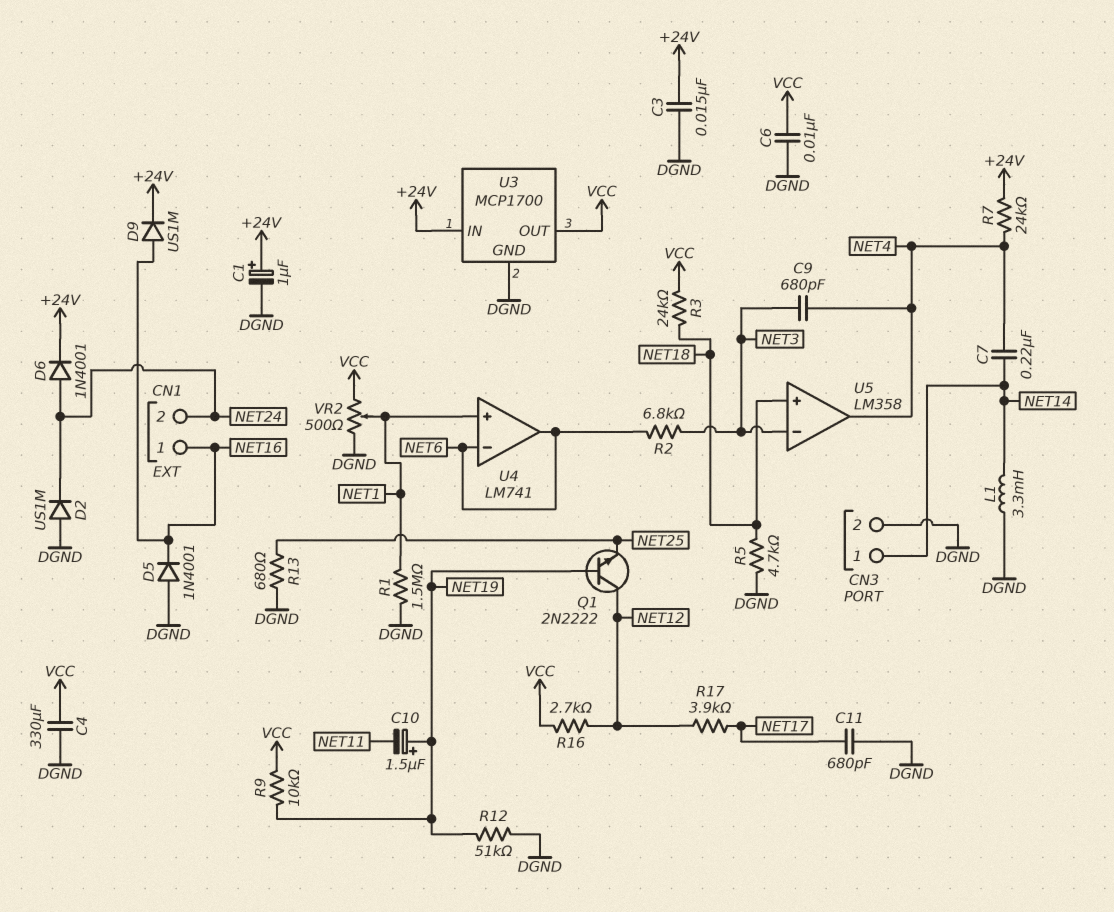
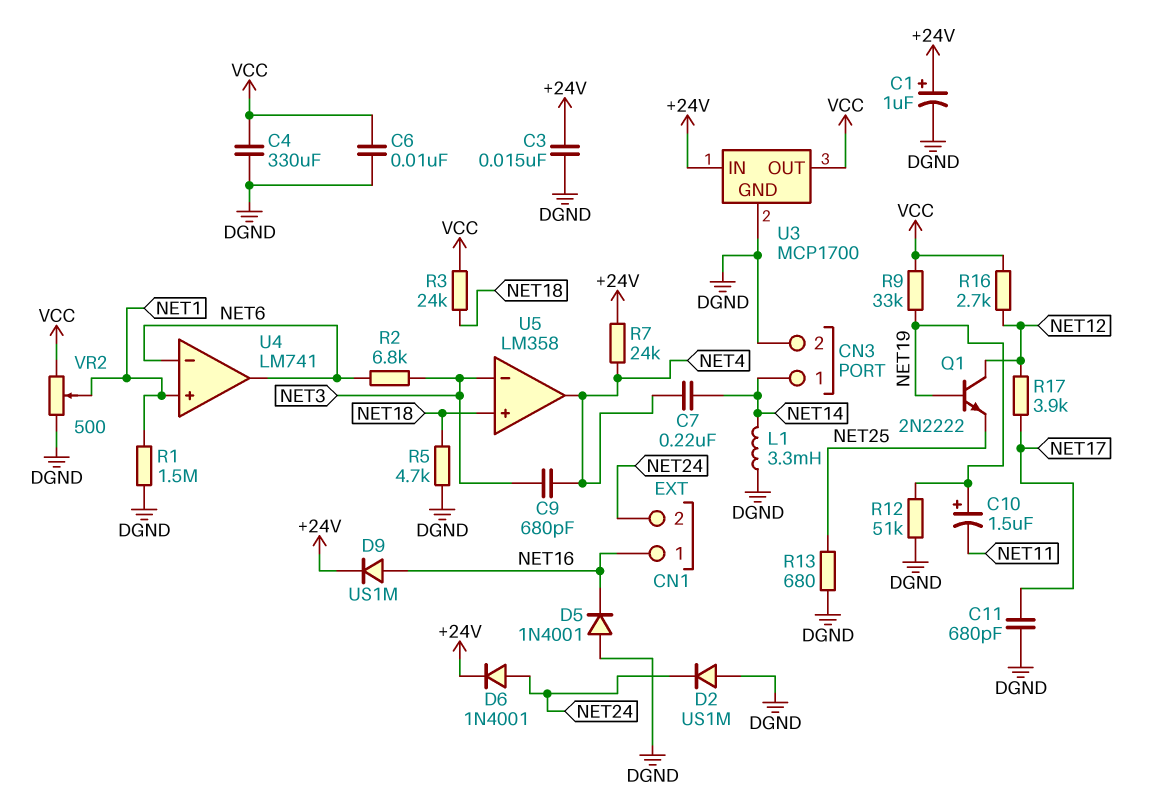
R9: 10k (NET19, VCC) -> 33k (NET19, VCC)

